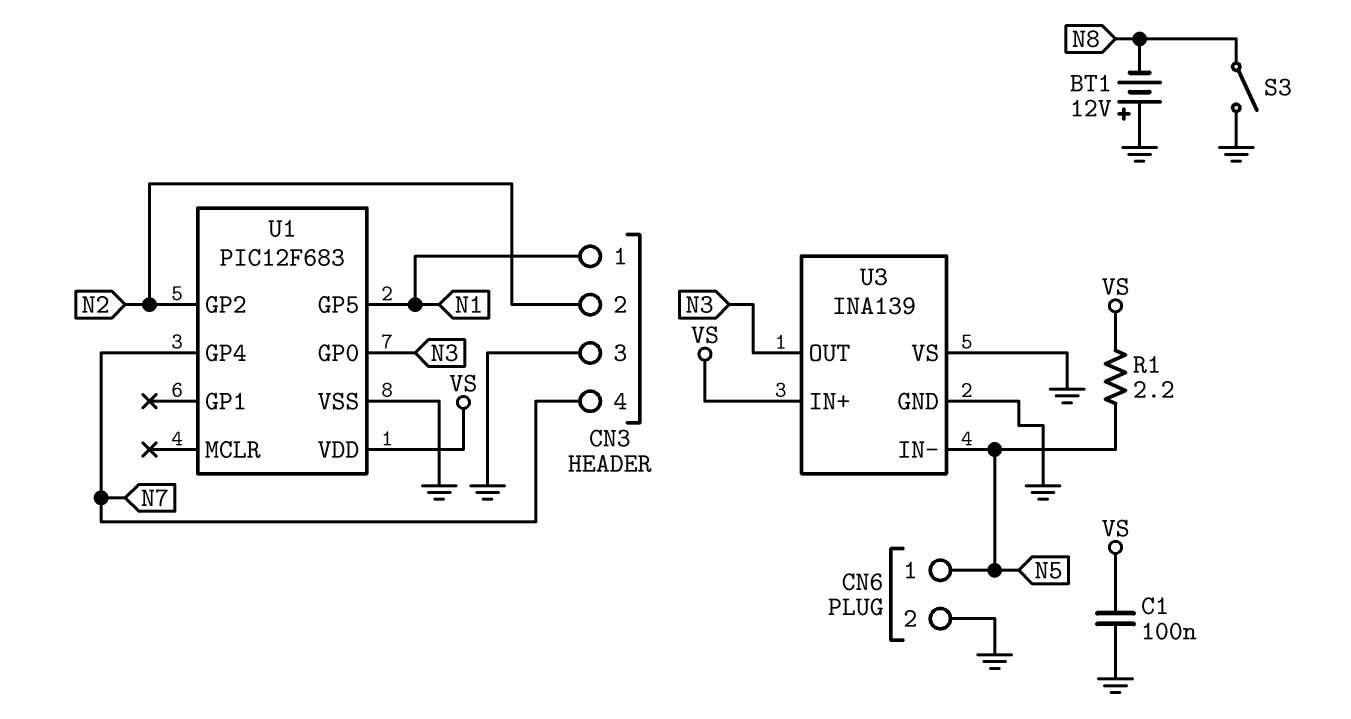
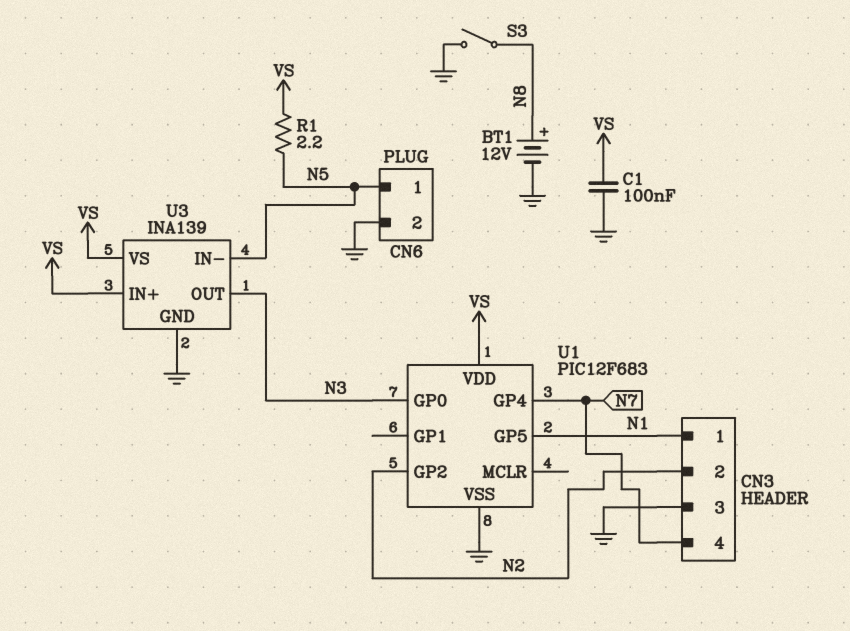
BT1: 12V (plus GND, minus N8) -> 12V (plus N8, minus GND)
U3 pin VS: GND -> VS

